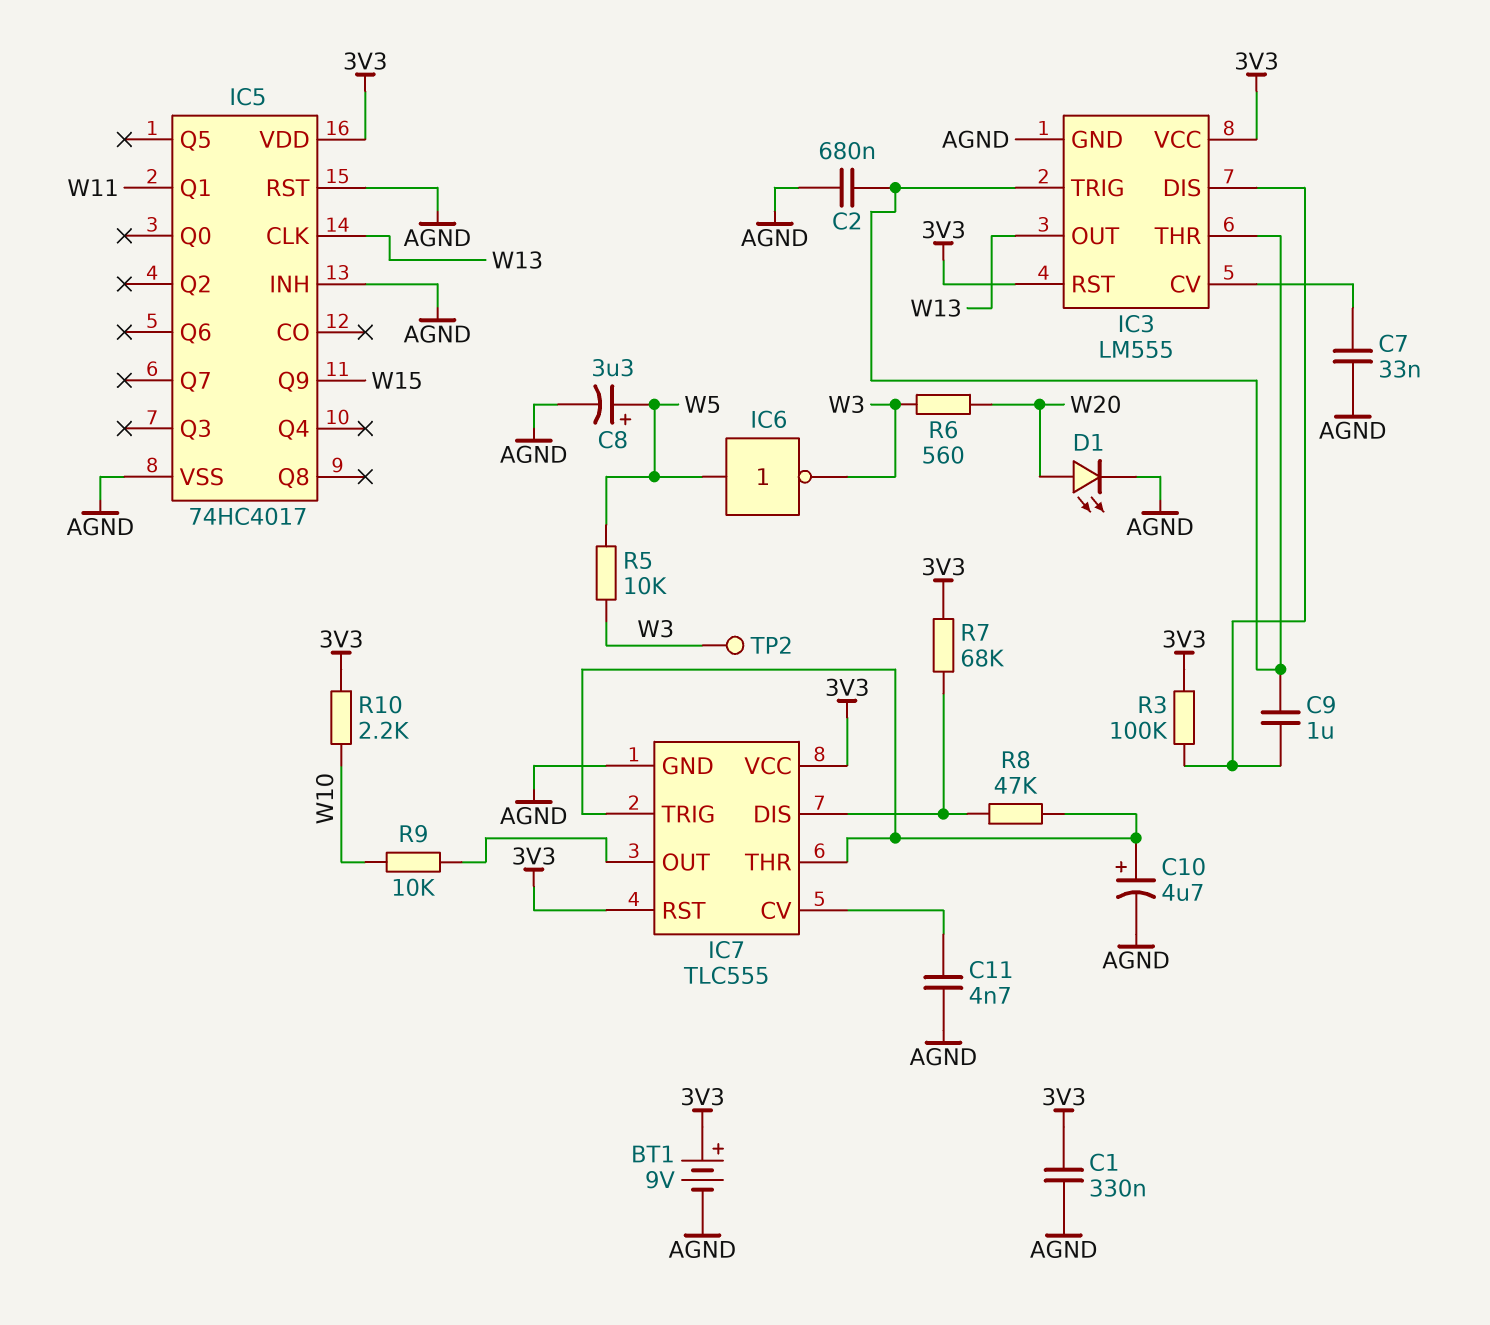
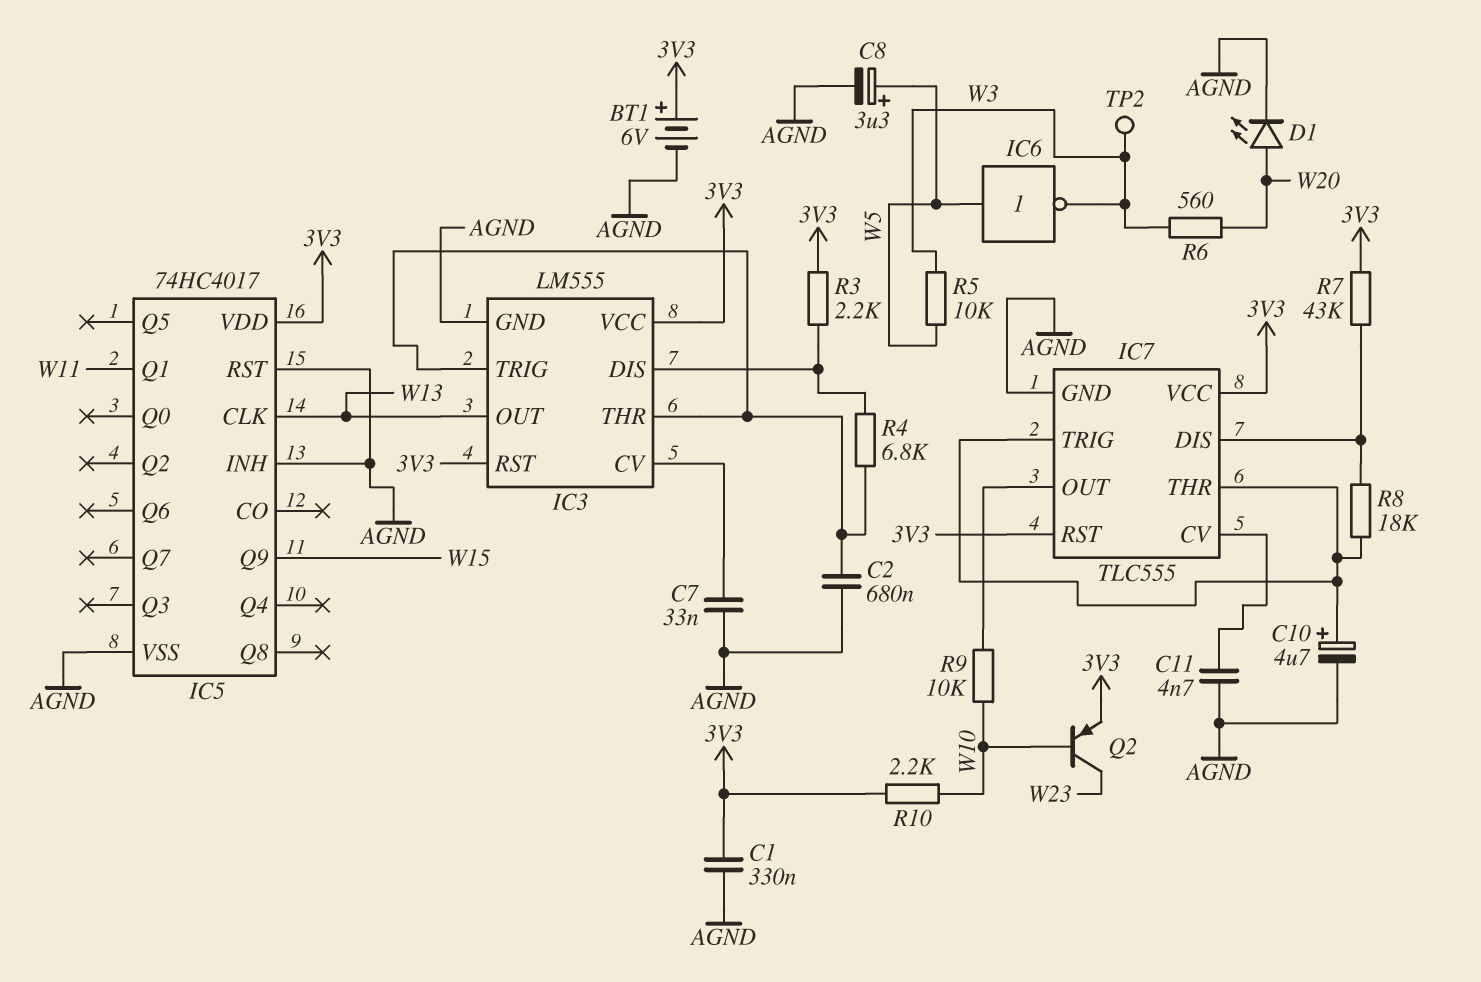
BT1: 9V (plus 3V3, minus AGND) -> 6V (plus 3V3, minus AGND)
C9: 1uF (IC3/DIS, IC3/THR) -> none
Q2: none -> PNP (B W10, C W23, E 3V3)
R3: 100k (3V3, IC3/DIS) -> 2.2k (3V3, IC3/DIS)
R4: none -> 6.8k (IC3/DIS, IC3/THR)
R7: 68k (3V3, IC7/DIS) -> 43k (3V3, IC7/DIS)
R8: 47k (IC7/DIS, IC7/THR) -> 18k (IC7/DIS, IC7/THR)

